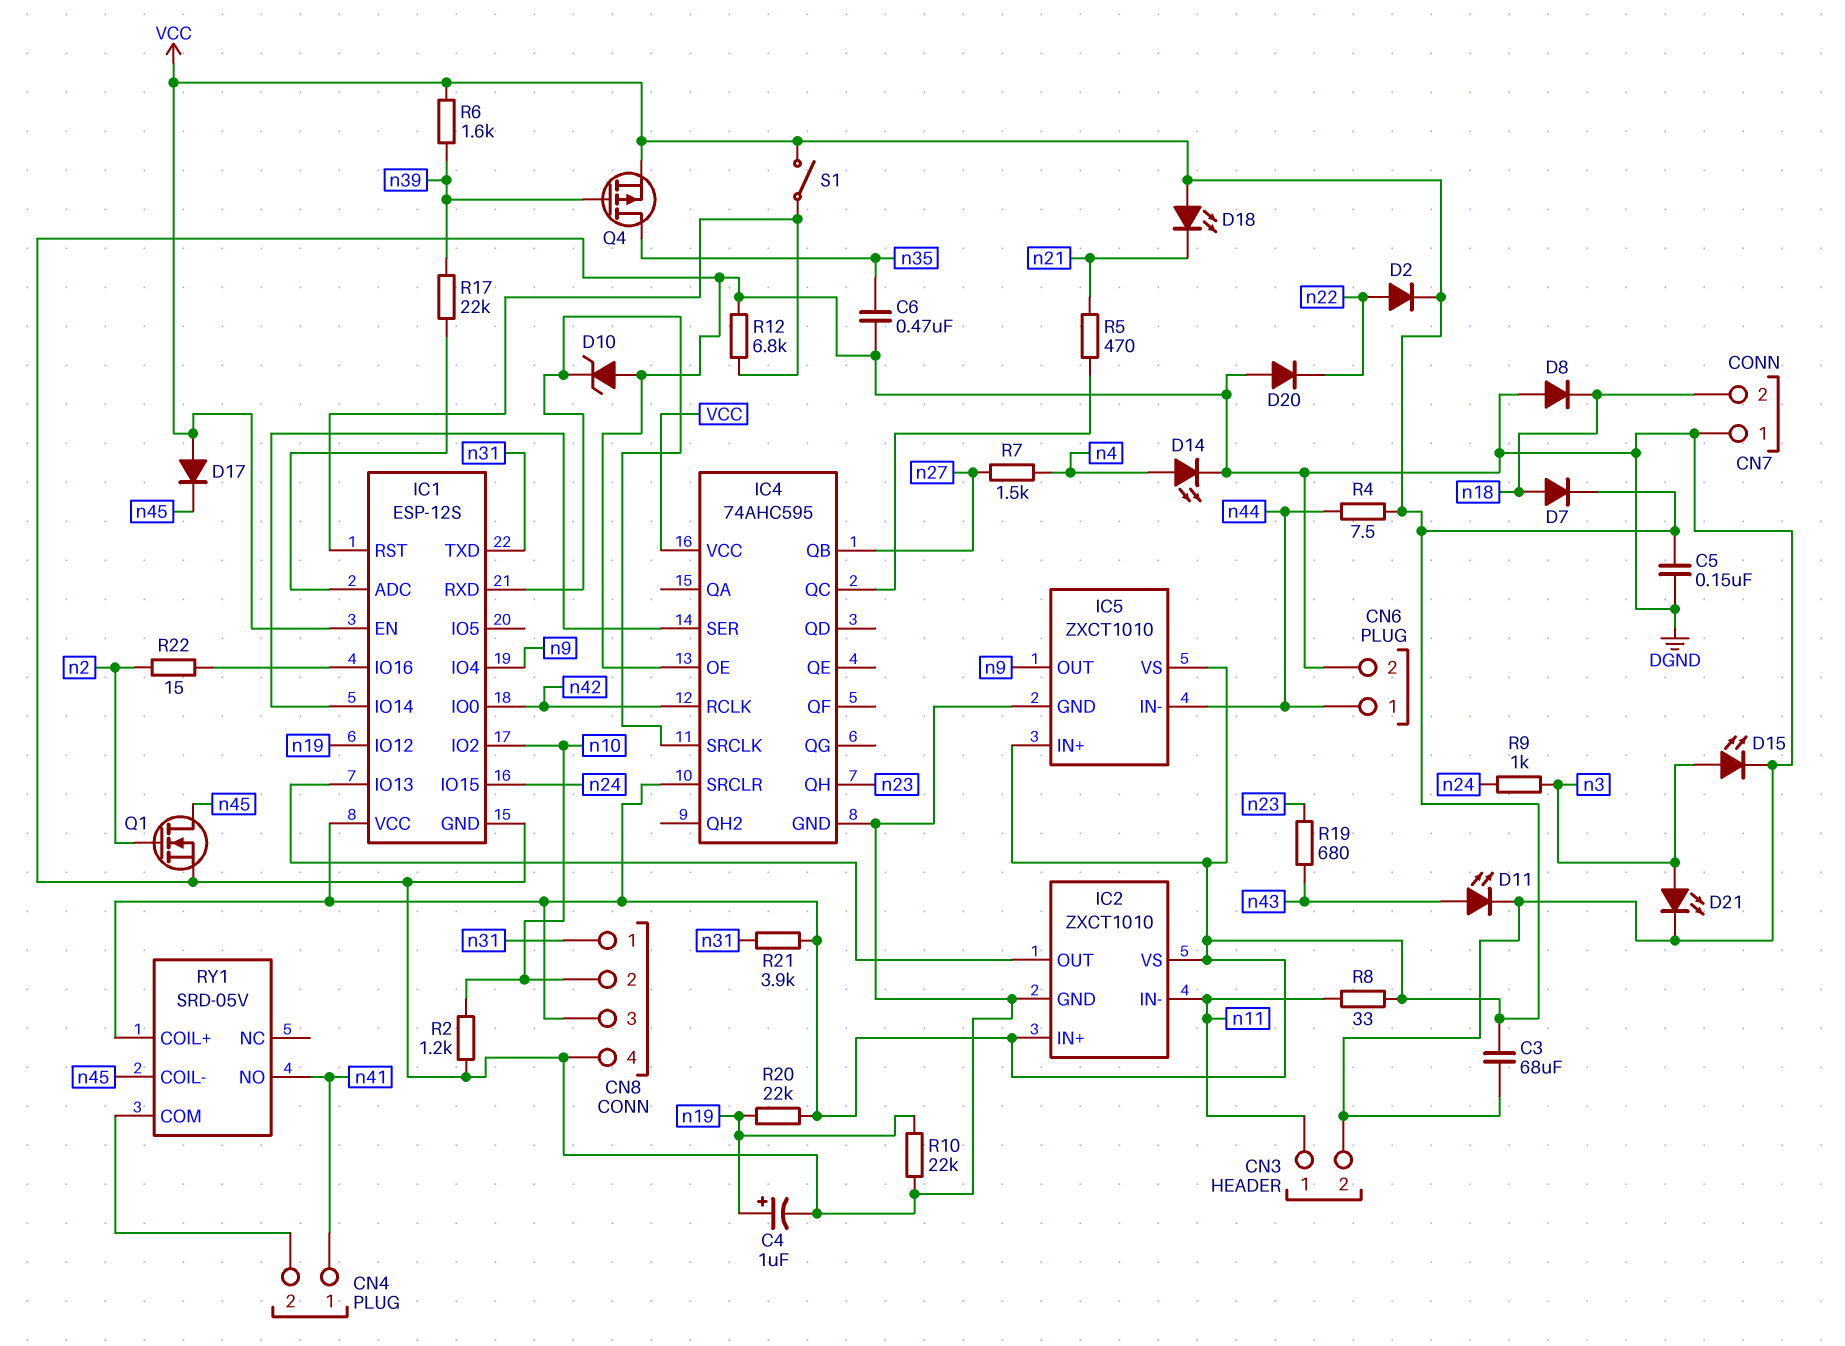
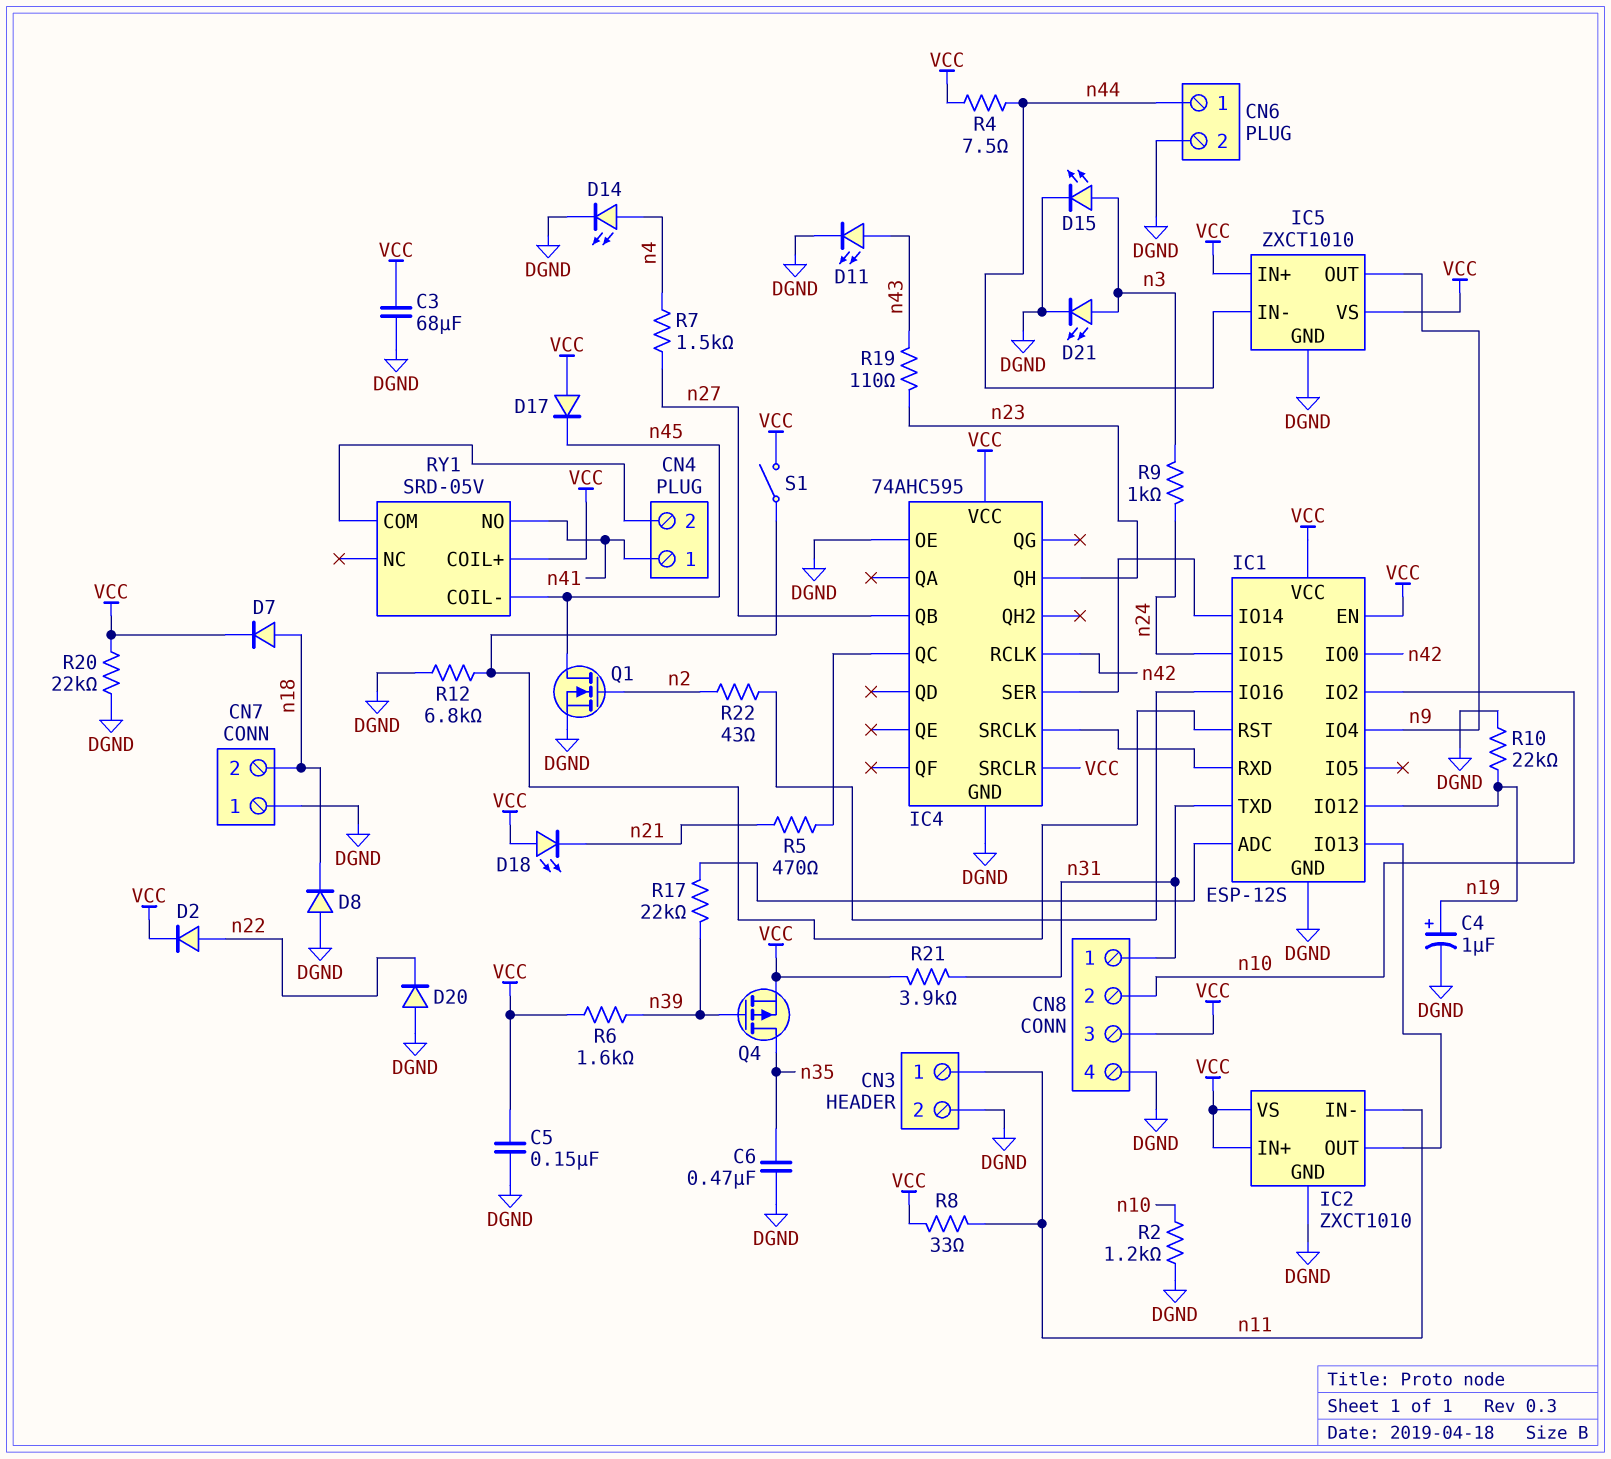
D10: zener (A DGND, K IC1/RXD) -> none
R19: 680 (n23, n43) -> 110 (n23, n43)
R20: 22k (VCC, n19) -> 22k (DGND, VCC)
R22: 15 (IC1/IO16, n2) -> 43 (IC1/IO16, n2)

